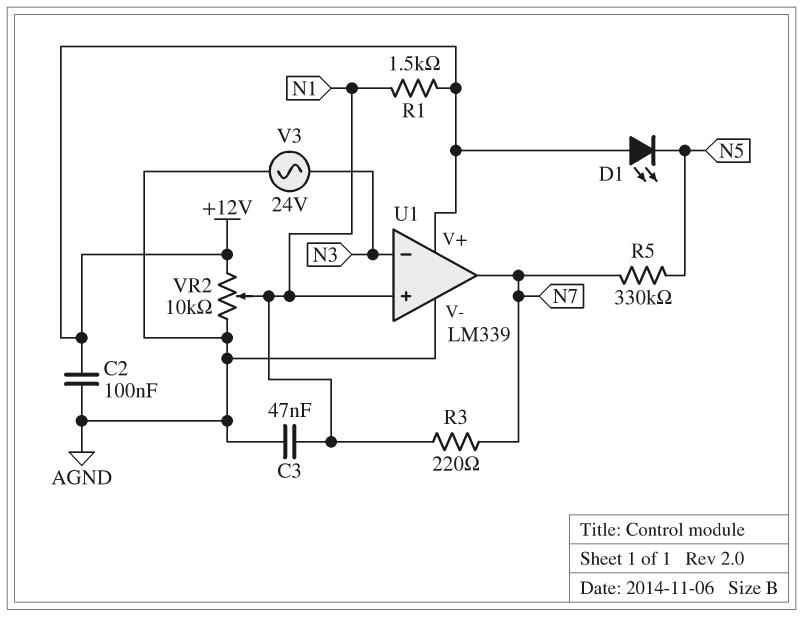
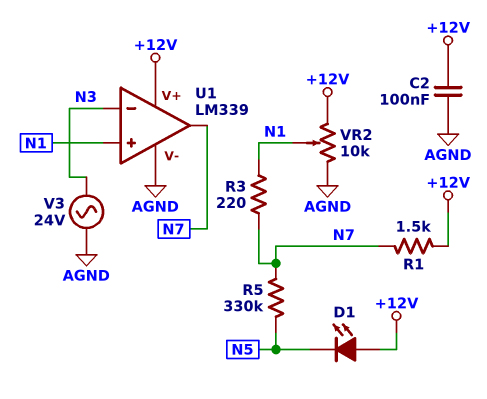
C3: 47nF (AGND, N1) -> none
R1: 1.5k (+12V, N1) -> 1.5k (+12V, N7)

